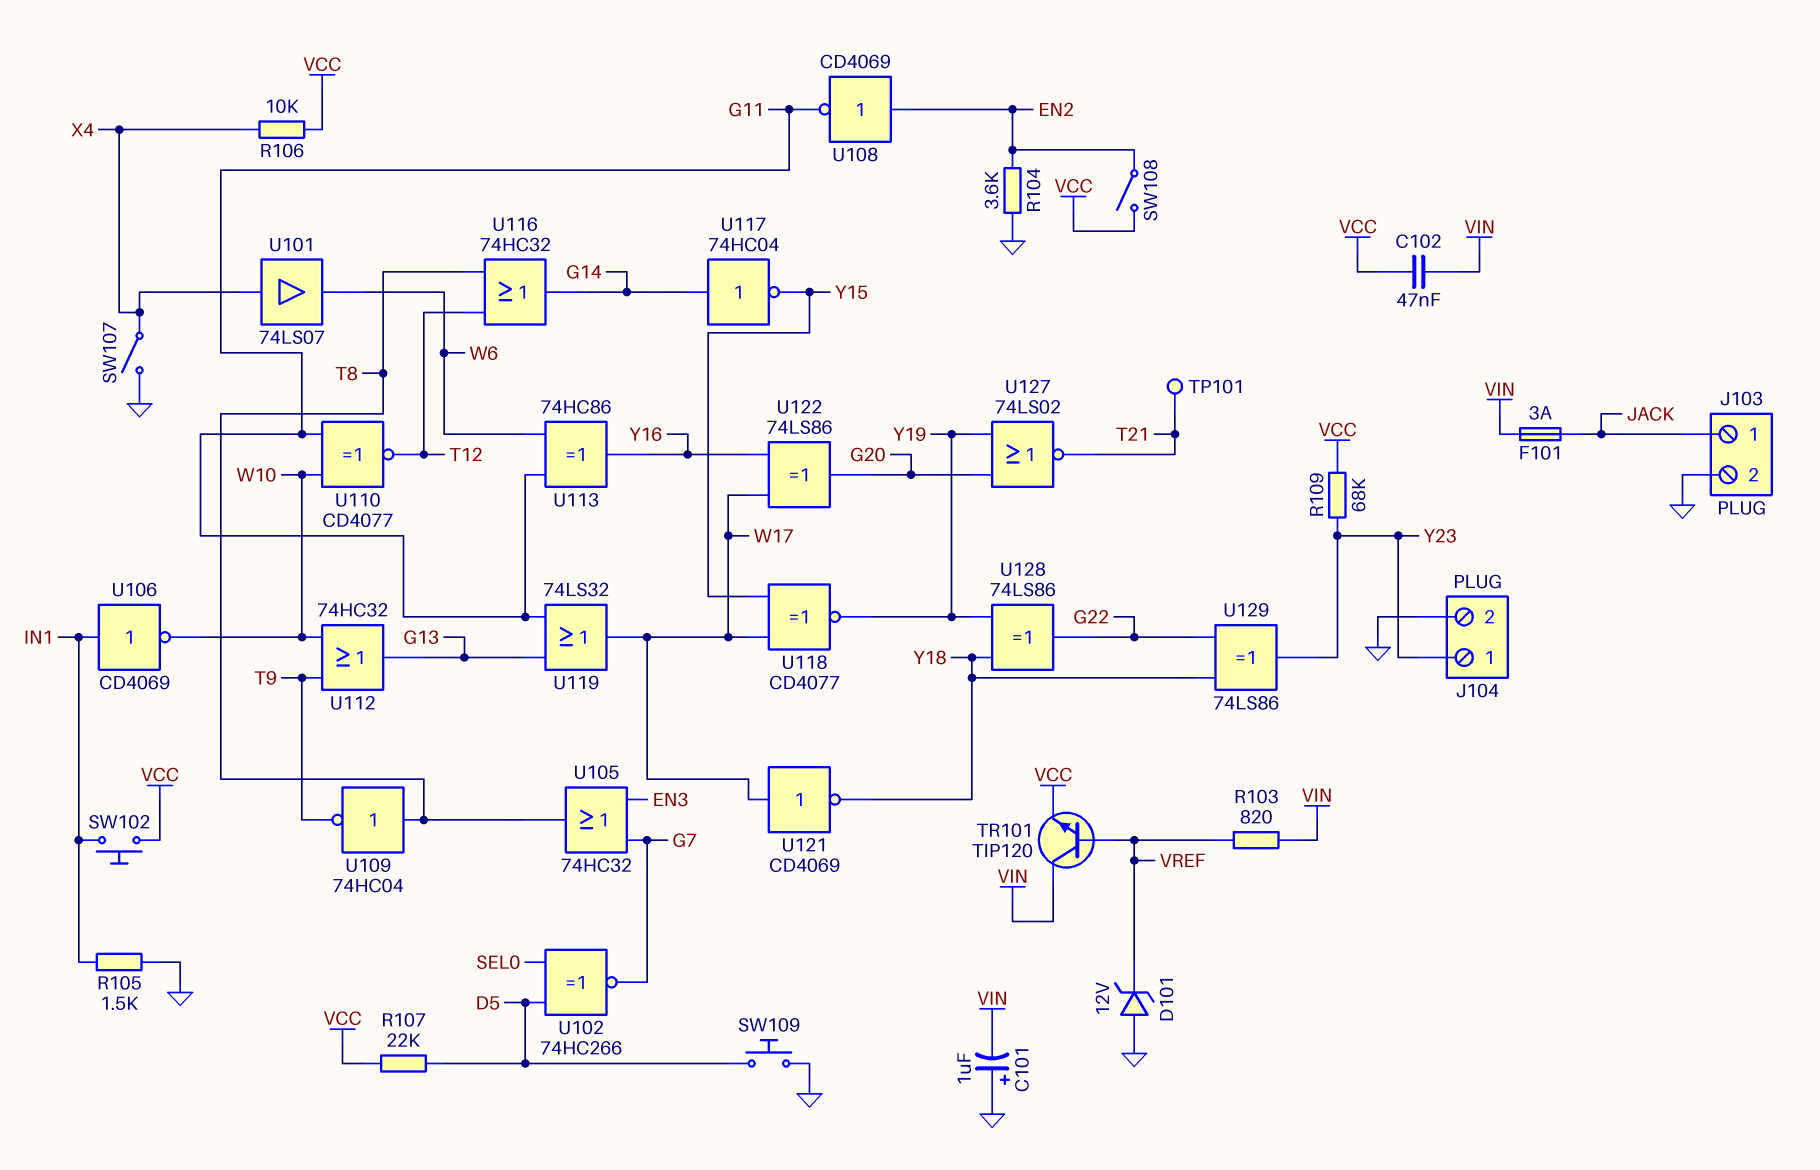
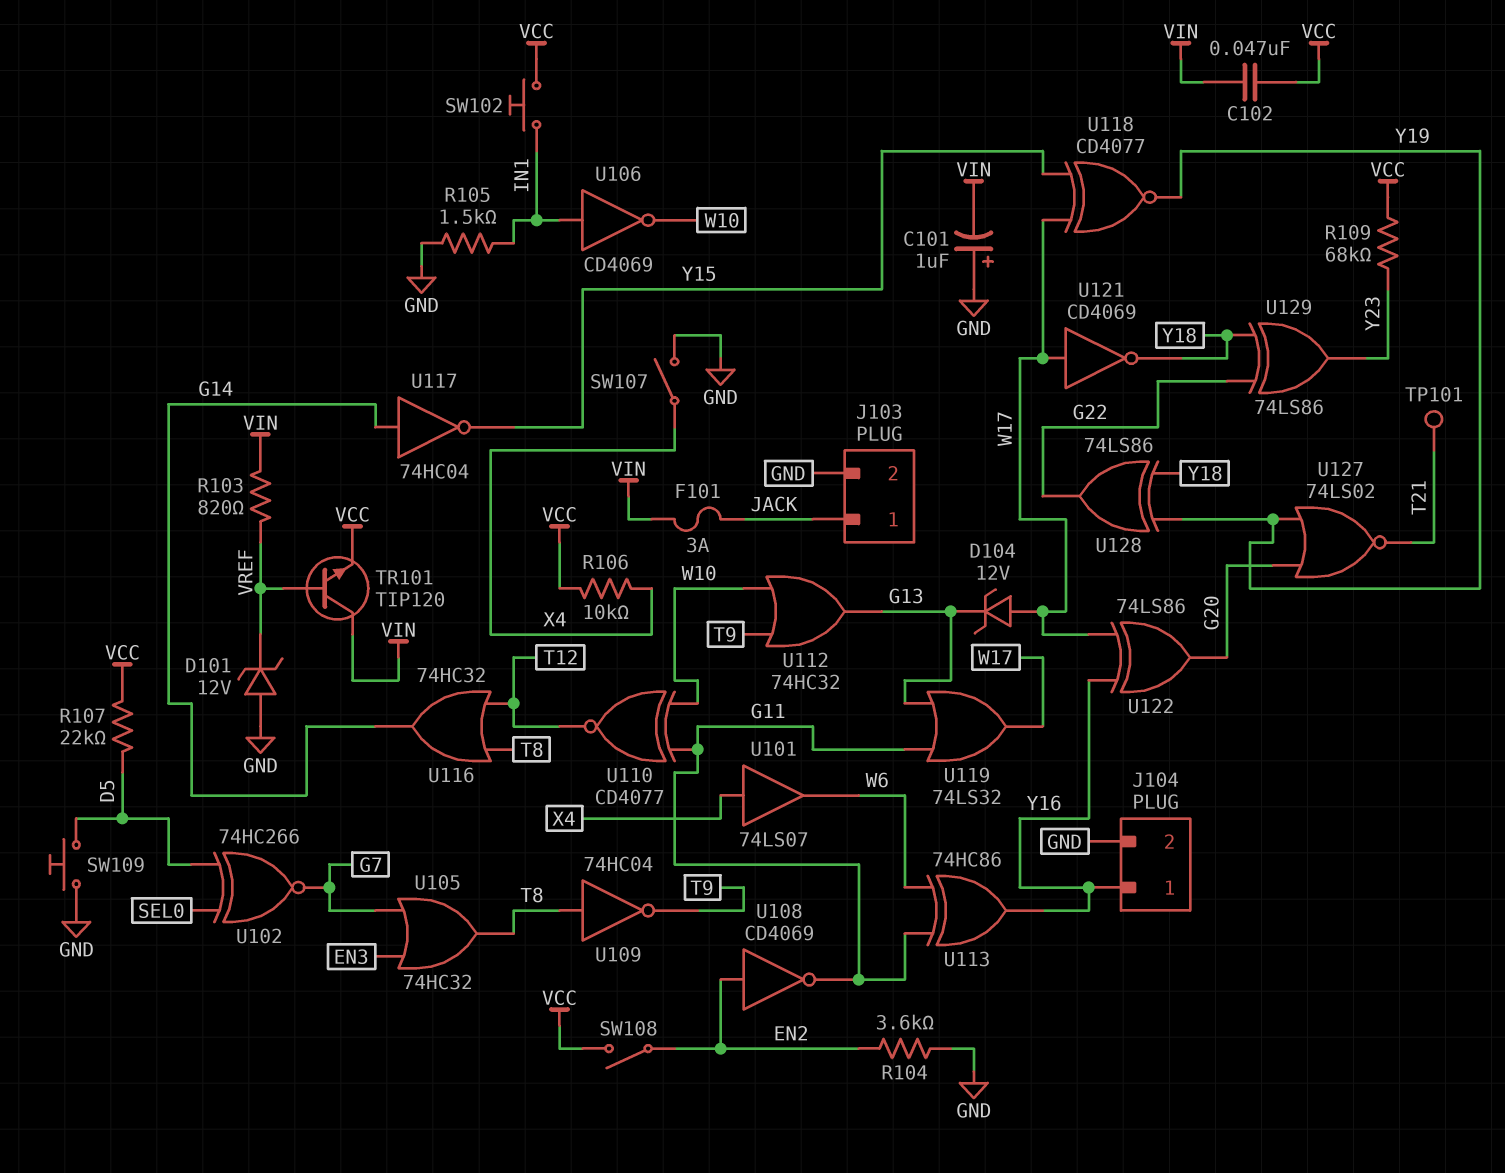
D104: none -> zener 12V (A W17, K G13)
J104 pin 1: Y23 -> Y16

